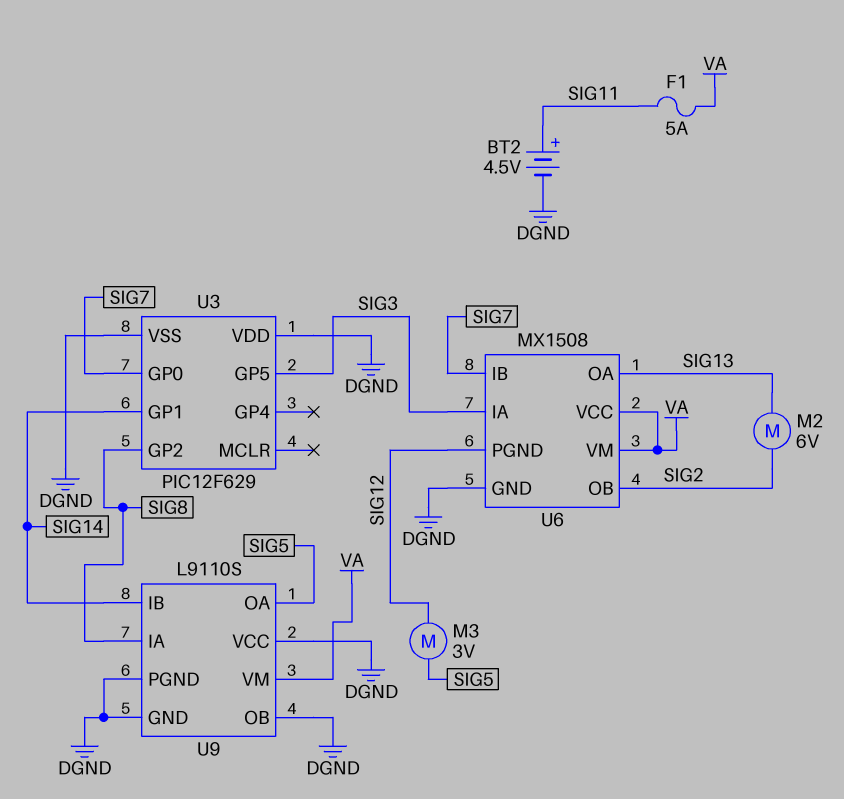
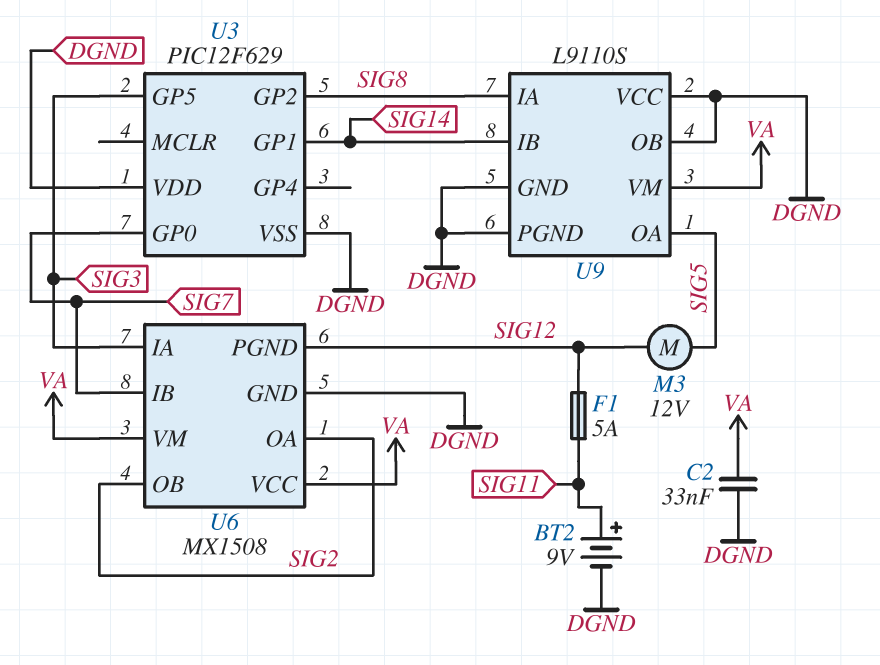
BT2: 4.5V (plus SIG11, minus DGND) -> 9V (plus SIG11, minus DGND)
C2: none -> 33nF (DGND, VA)
F1: 5A (SIG11, VA) -> 5A (SIG11, SIG12)
M2: motor 6V (SIG2, SIG13) -> none
M3: motor 3V (SIG5, SIG12) -> motor 12V (SIG5, SIG12)
U6 pin OA: SIG13 -> SIG2

